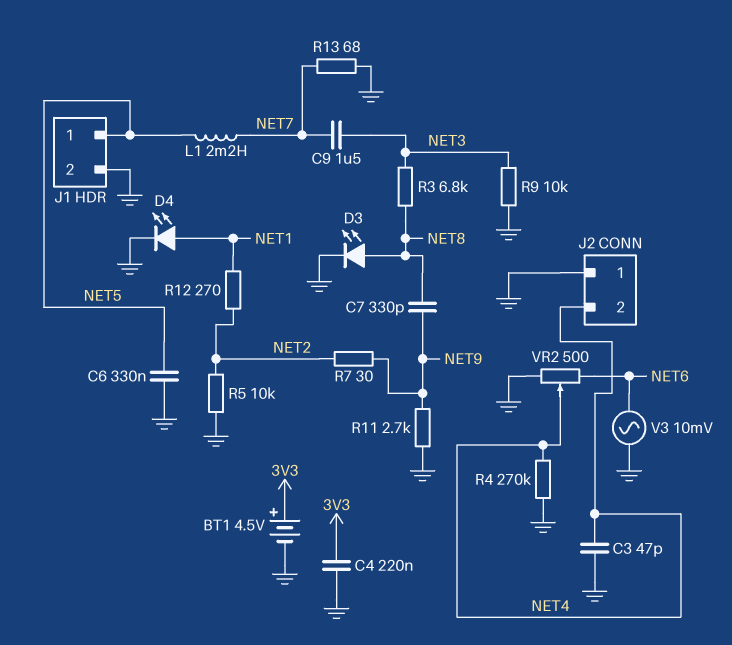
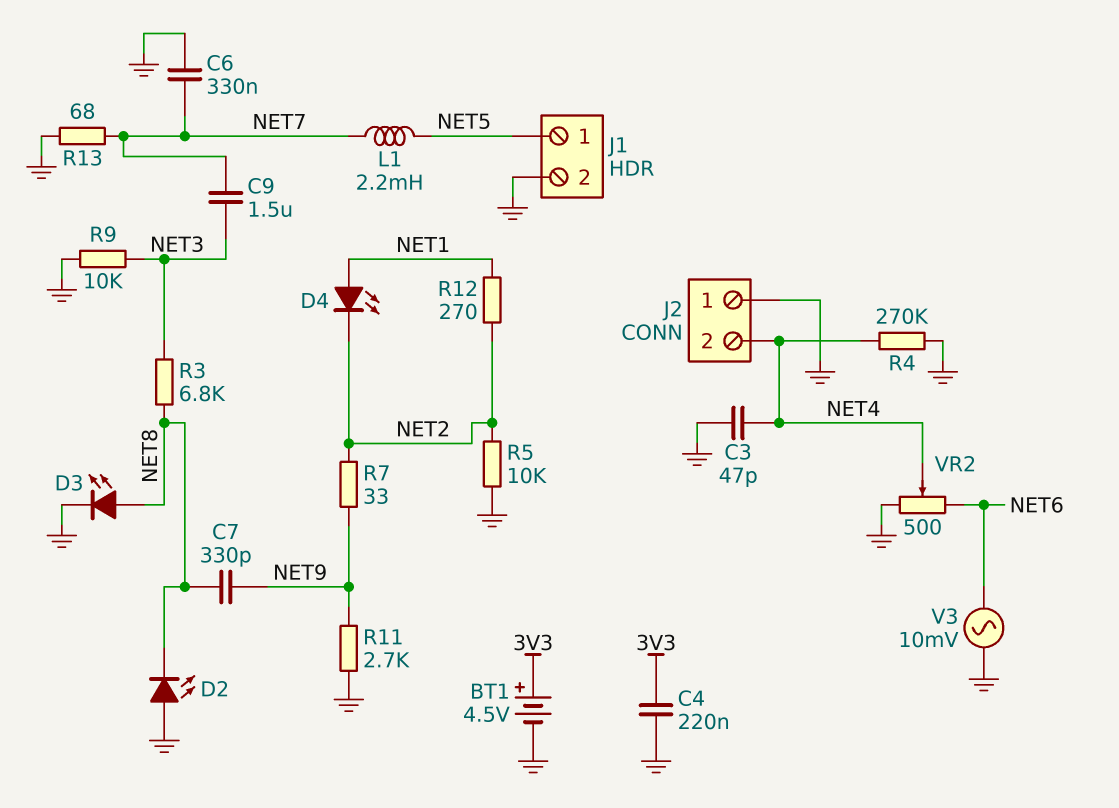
C6: 330nF (GND, NET5) -> 330nF (GND, NET7)
D2: none -> LED (A GND, K NET8)
D4: LED (A NET1, K GND) -> LED (A NET1, K NET2)
R7: 30 (NET2, NET9) -> 33 (NET2, NET9)

